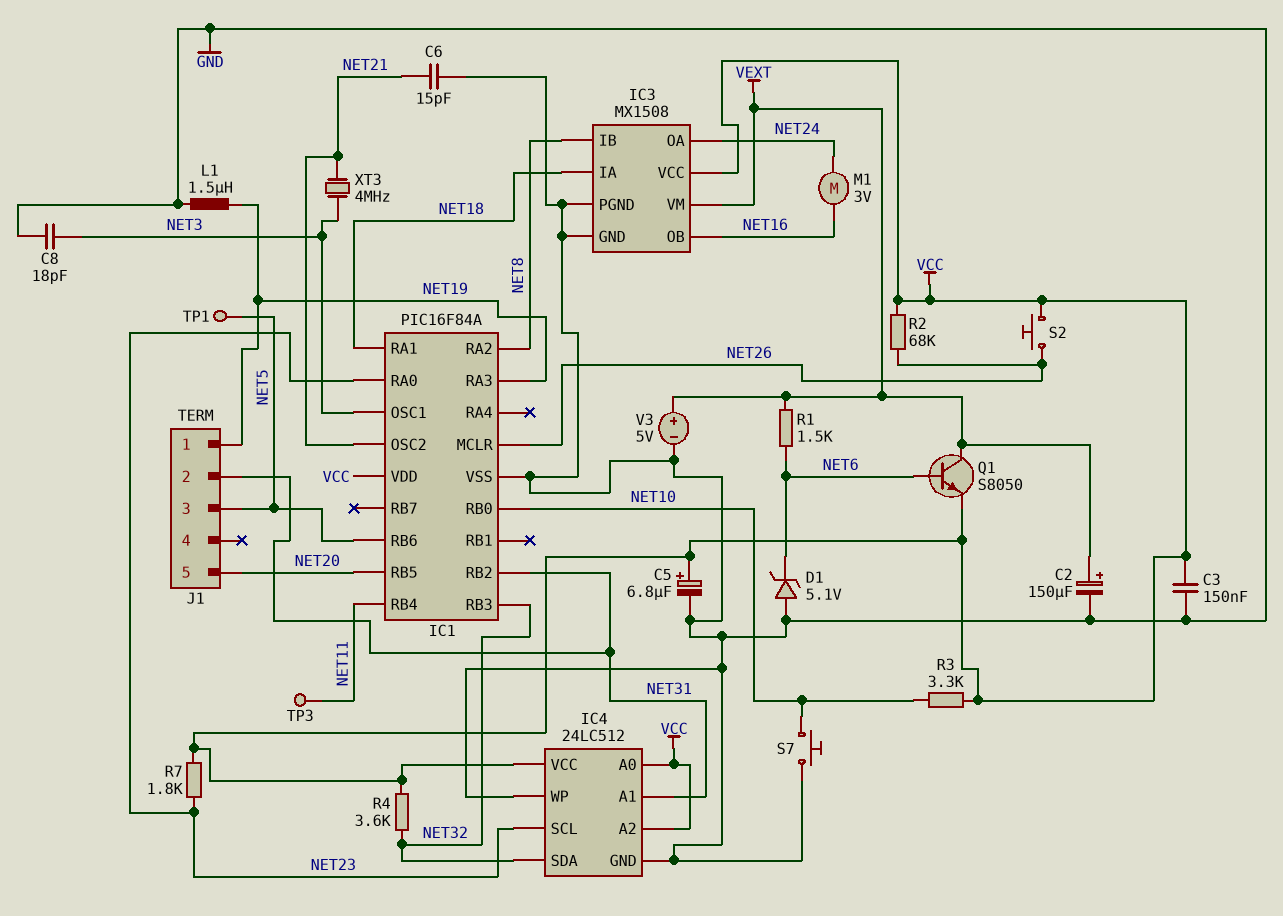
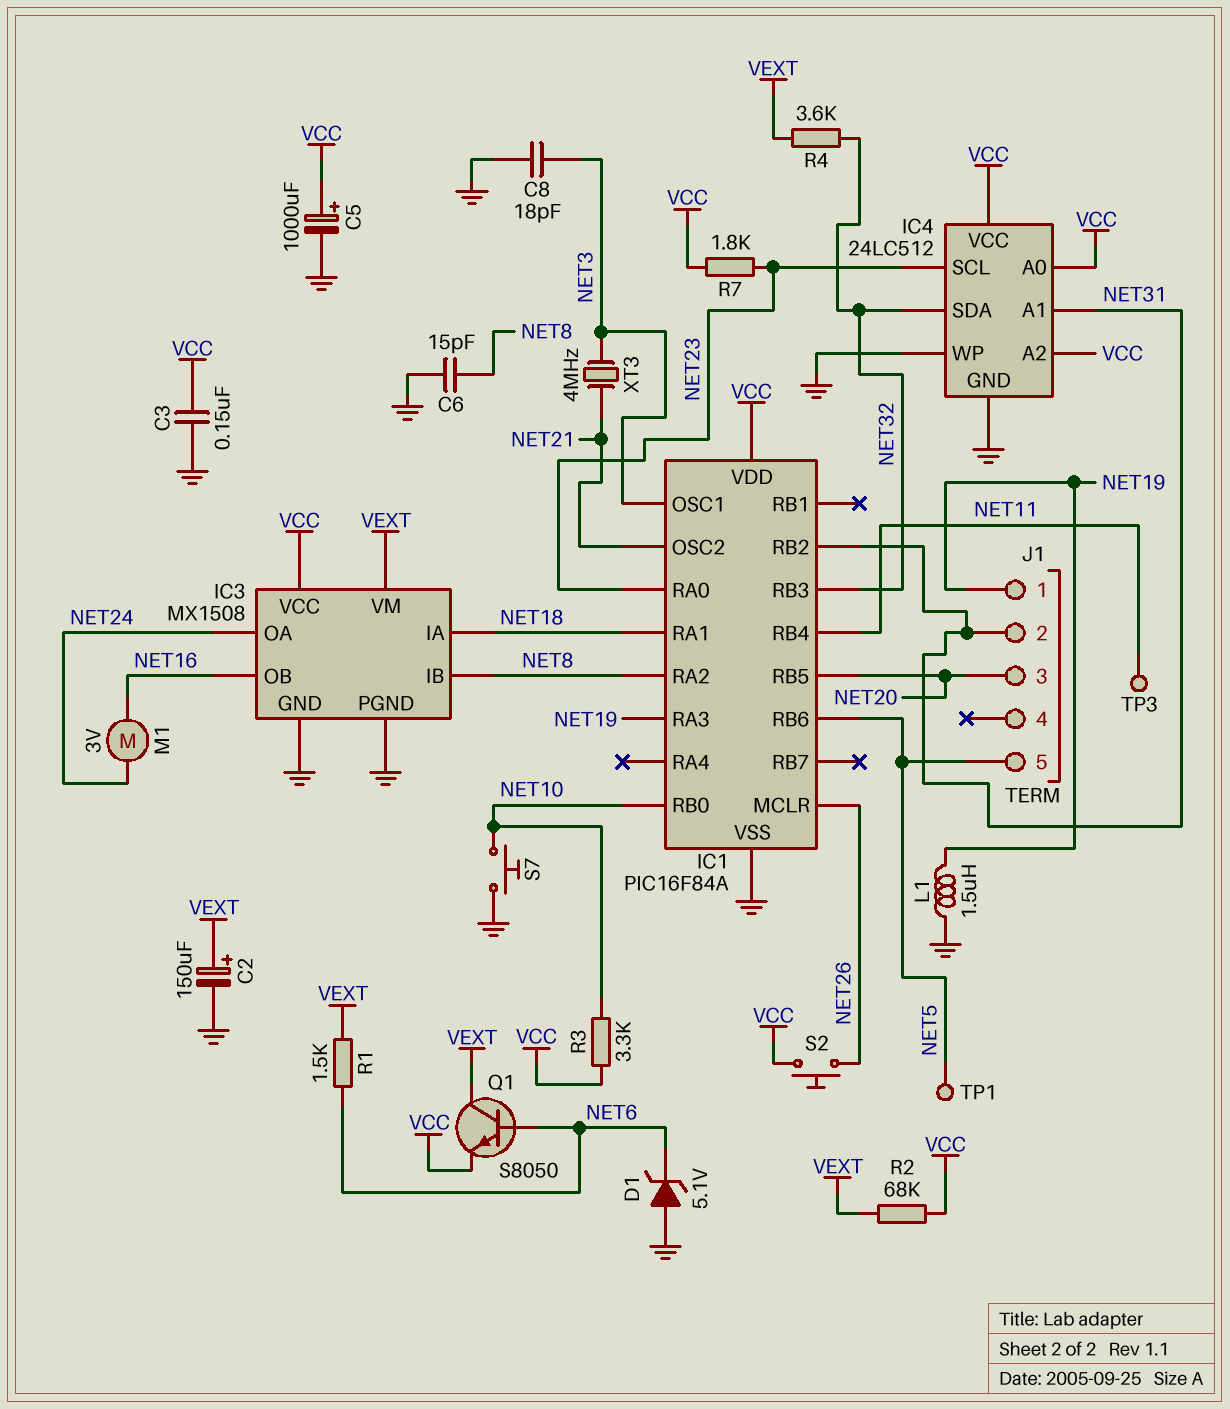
C5: 6.8uF (plus VCC, minus GND) -> 1000uF (plus VCC, minus GND)
C6: 15pF (GND, NET21) -> 15pF (GND, NET8)
J1 pin 3: NET5 -> NET20
J1 pin 5: NET20 -> NET5
R2: 68k (NET26, VCC) -> 68k (VCC, VEXT)
R4: 3.6k (NET32, VCC) -> 3.6k (NET32, VEXT)
V3: 5V (plus VEXT, minus GND) -> none

